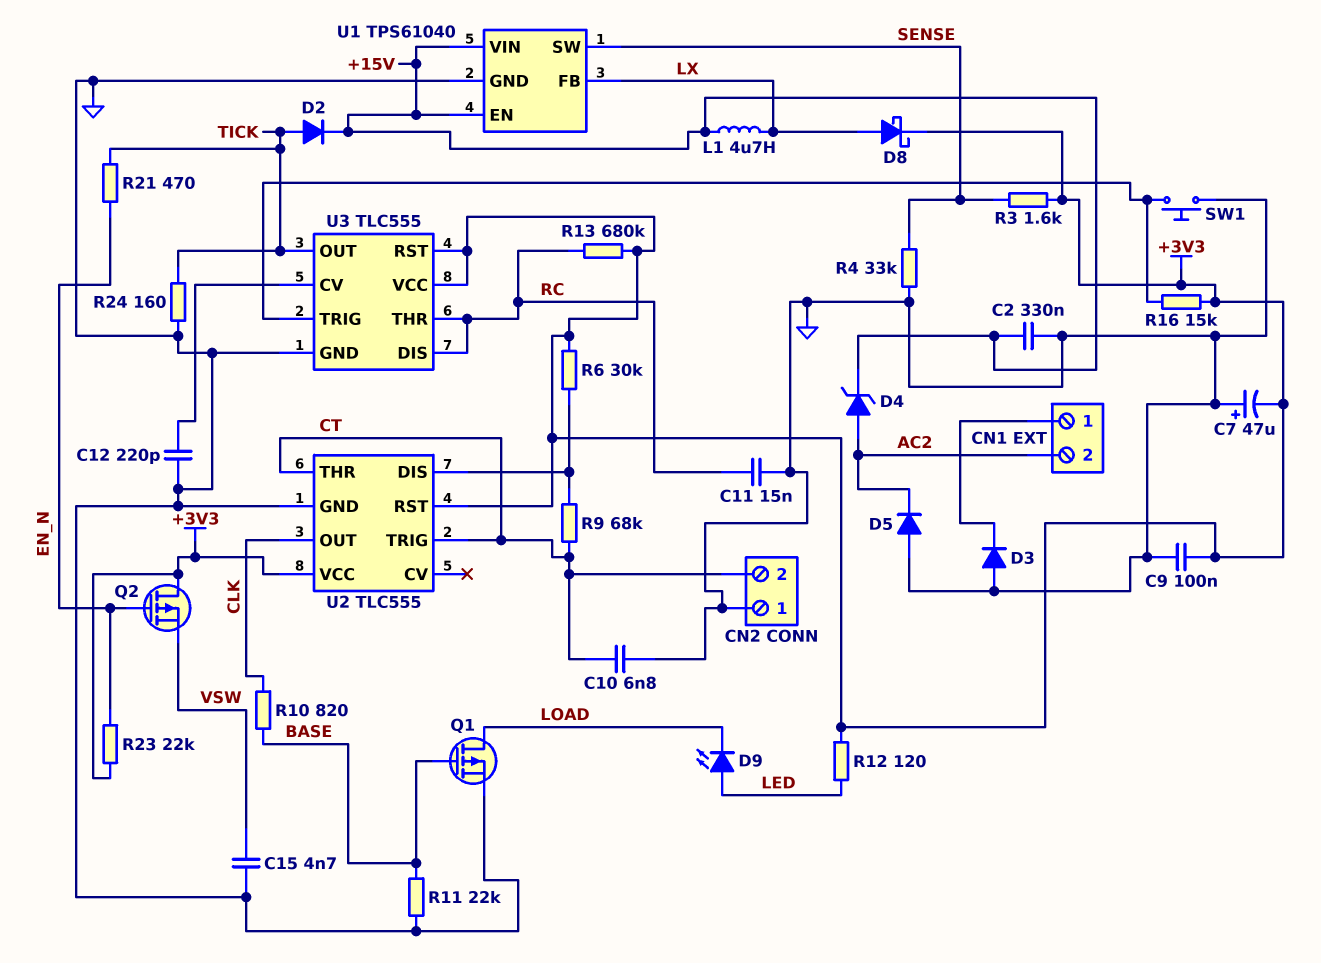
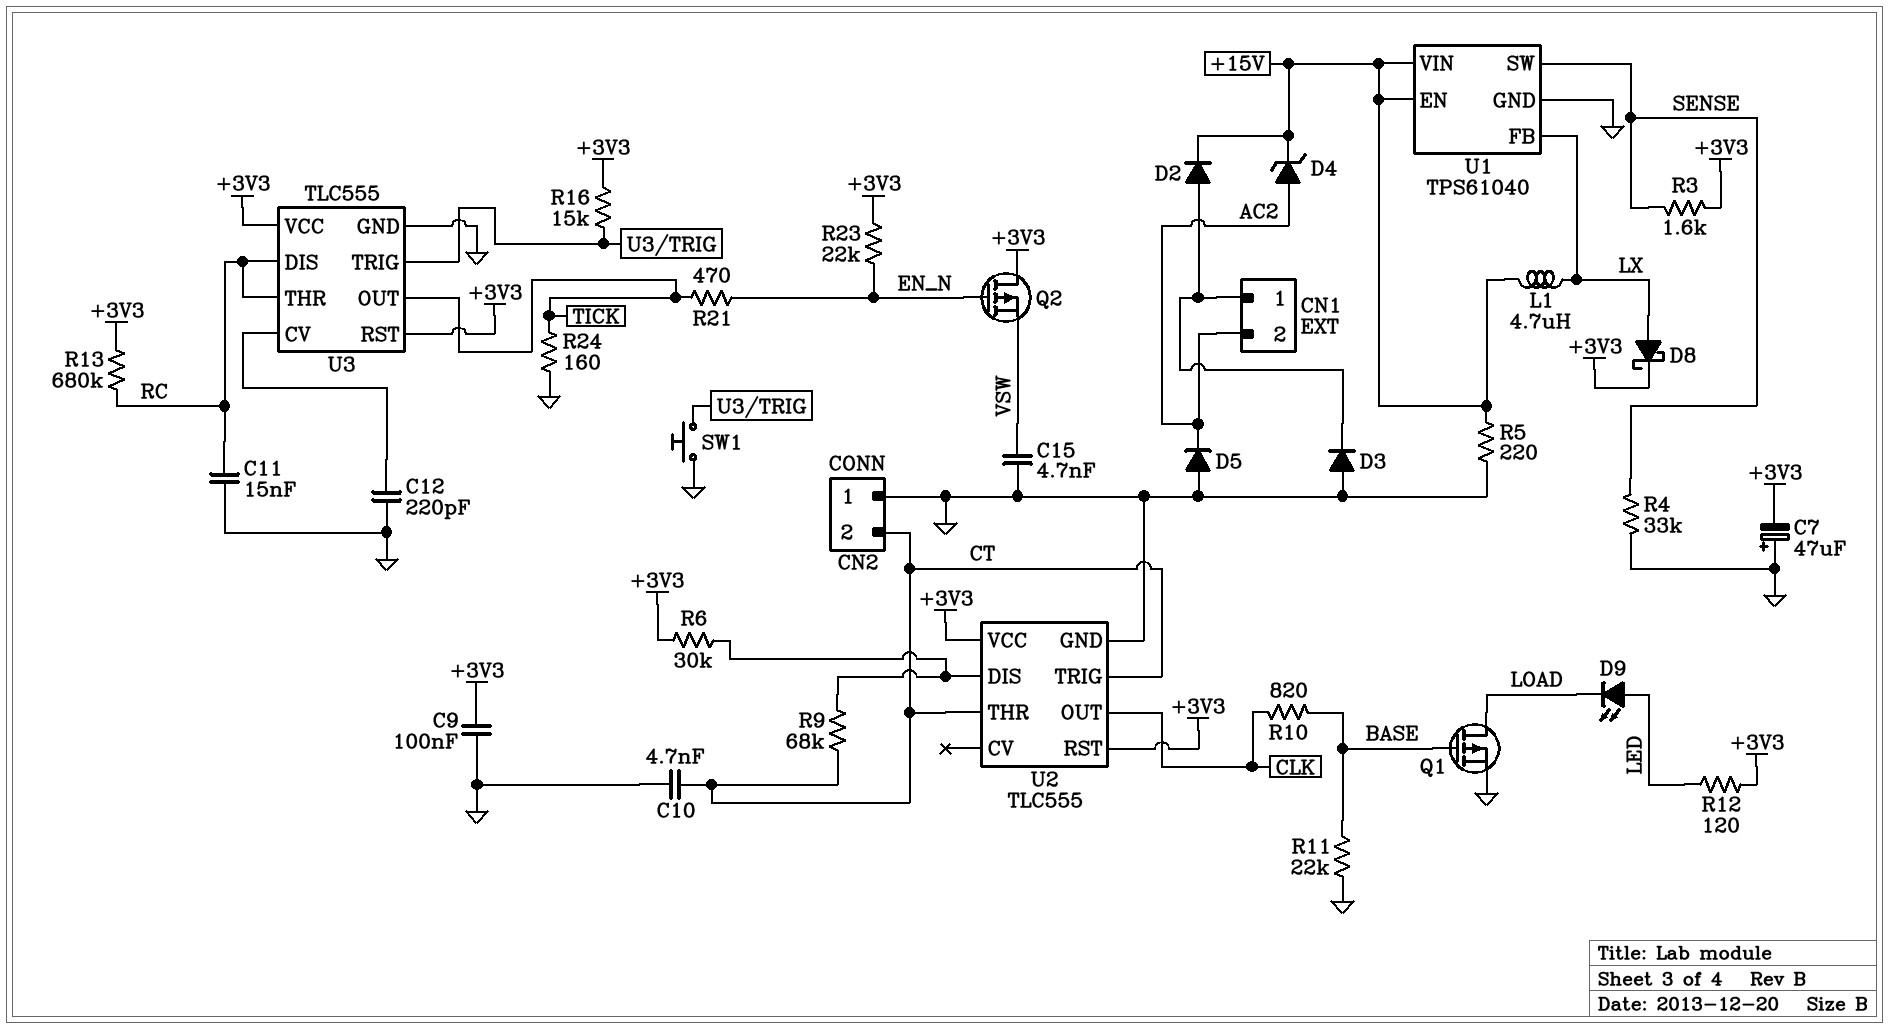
C2: 330nF (+15V, GND) -> none
C10: 6.8nF (CT, GND) -> 4.7nF (CT, GND)
D2: diode (A TICK, K +15V) -> diode (A CN1/1, K +15V)
R5: none -> 220 (+15V, GND)

